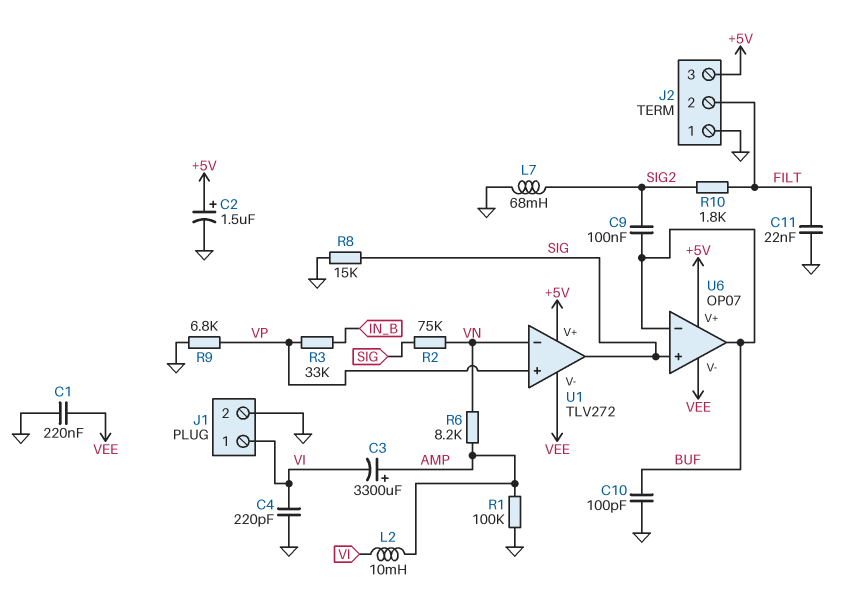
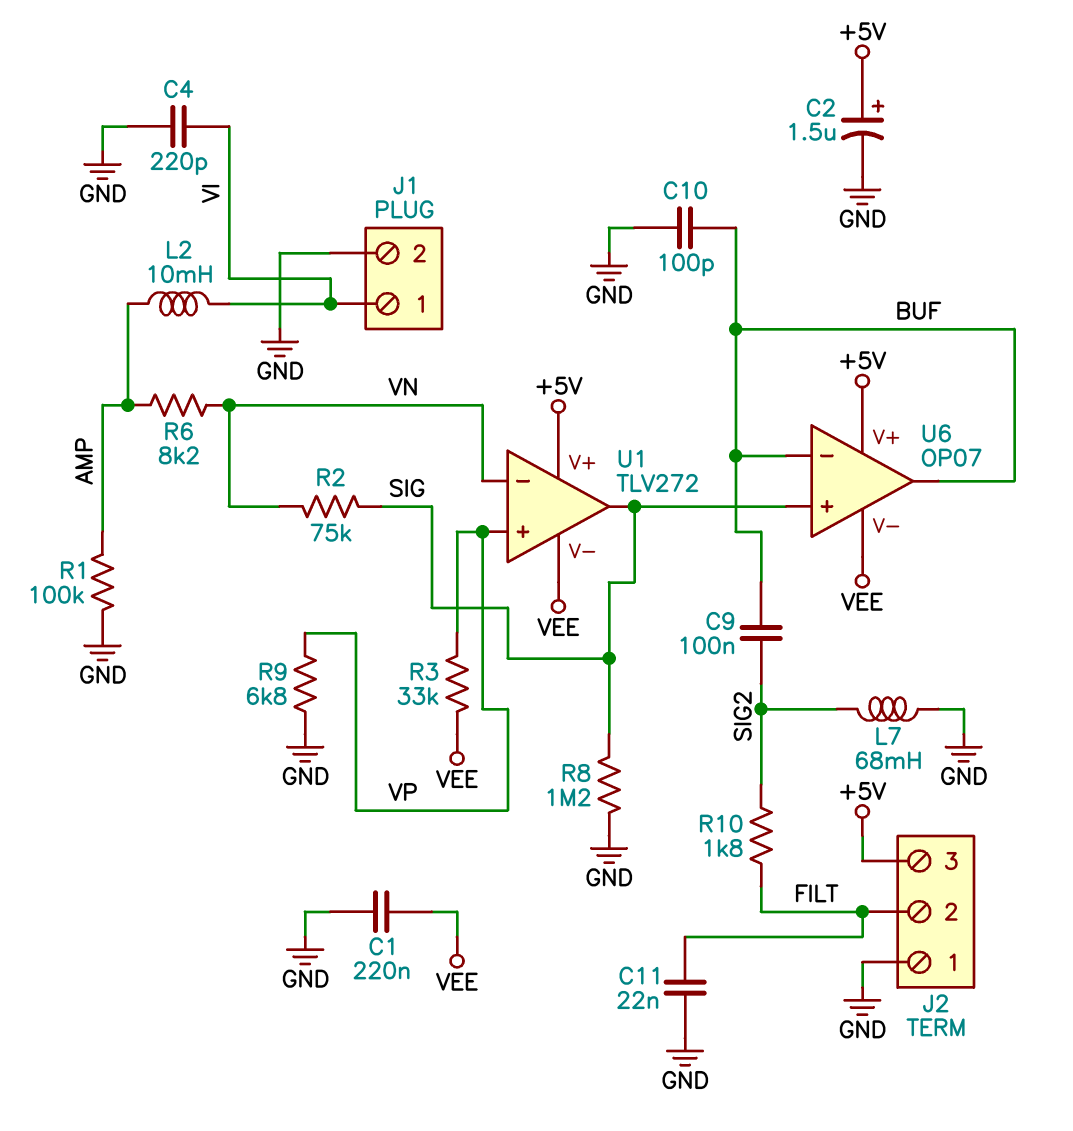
C3: 3300uF (plus AMP, minus VI) -> none
R3: 33k (IN_B, VP) -> 33k (VEE, VP)
R8: 15k (GND, SIG) -> 1.2M (GND, SIG)

